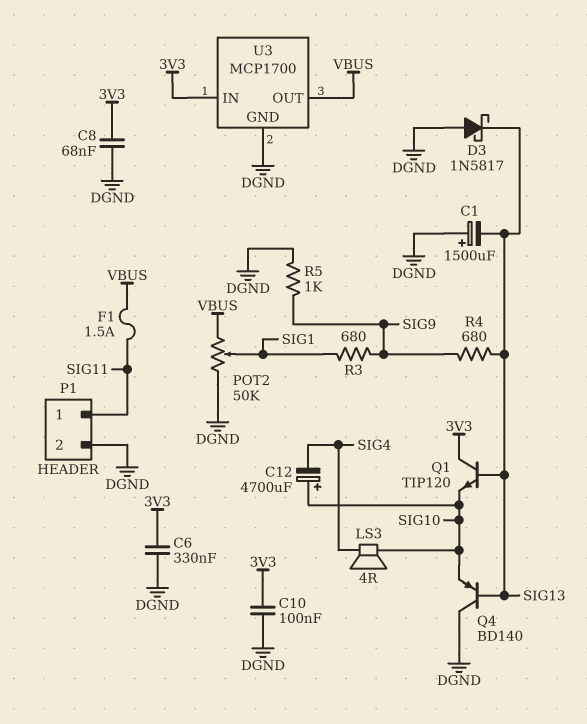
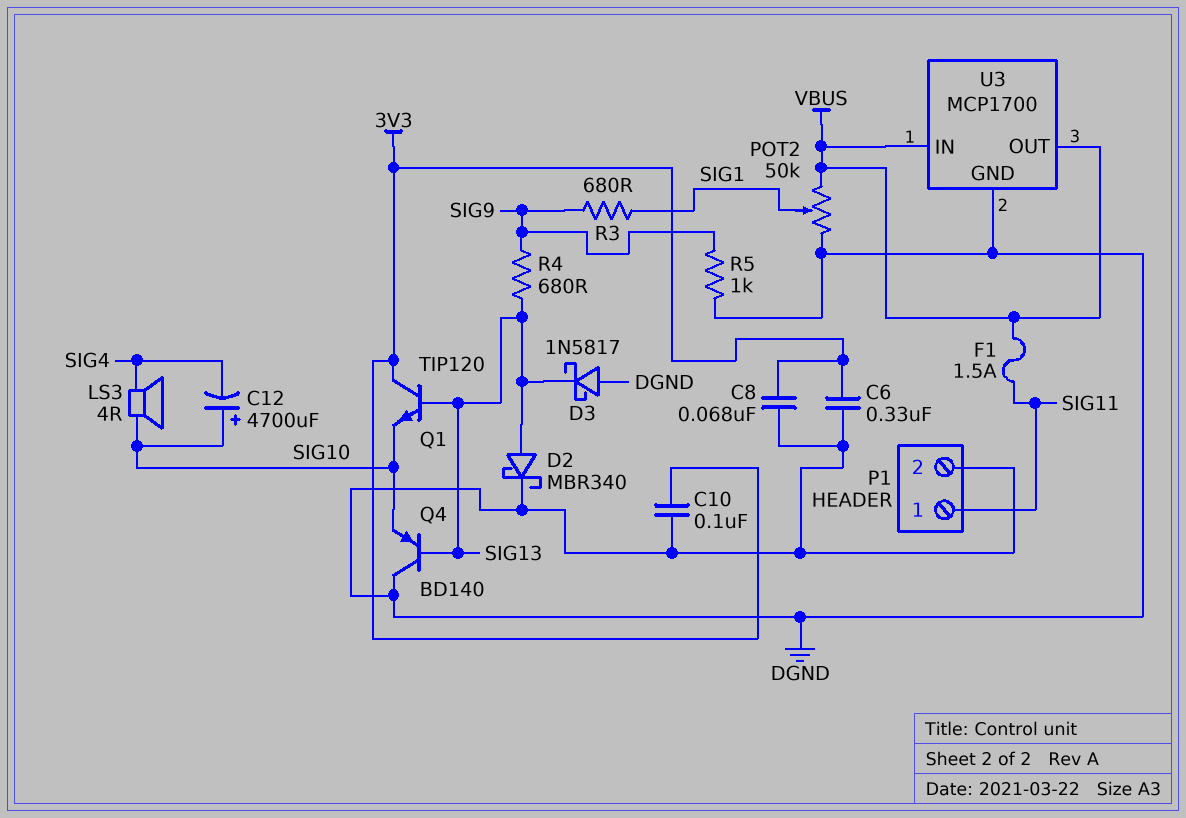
C1: 1500uF (plus DGND, minus SIG13) -> none
D2: none -> schottky MBR340 (A SIG13, K DGND)
U3 pin IN: 3V3 -> VBUS

